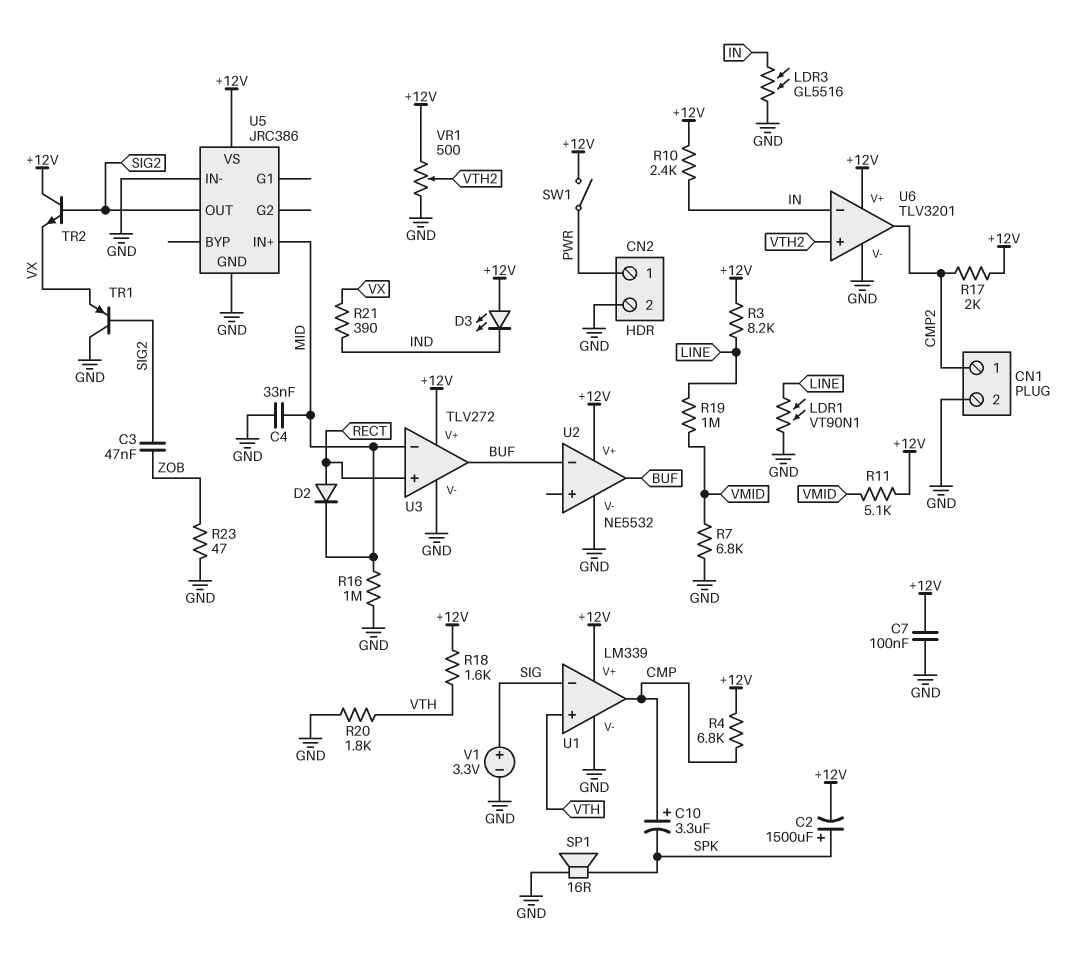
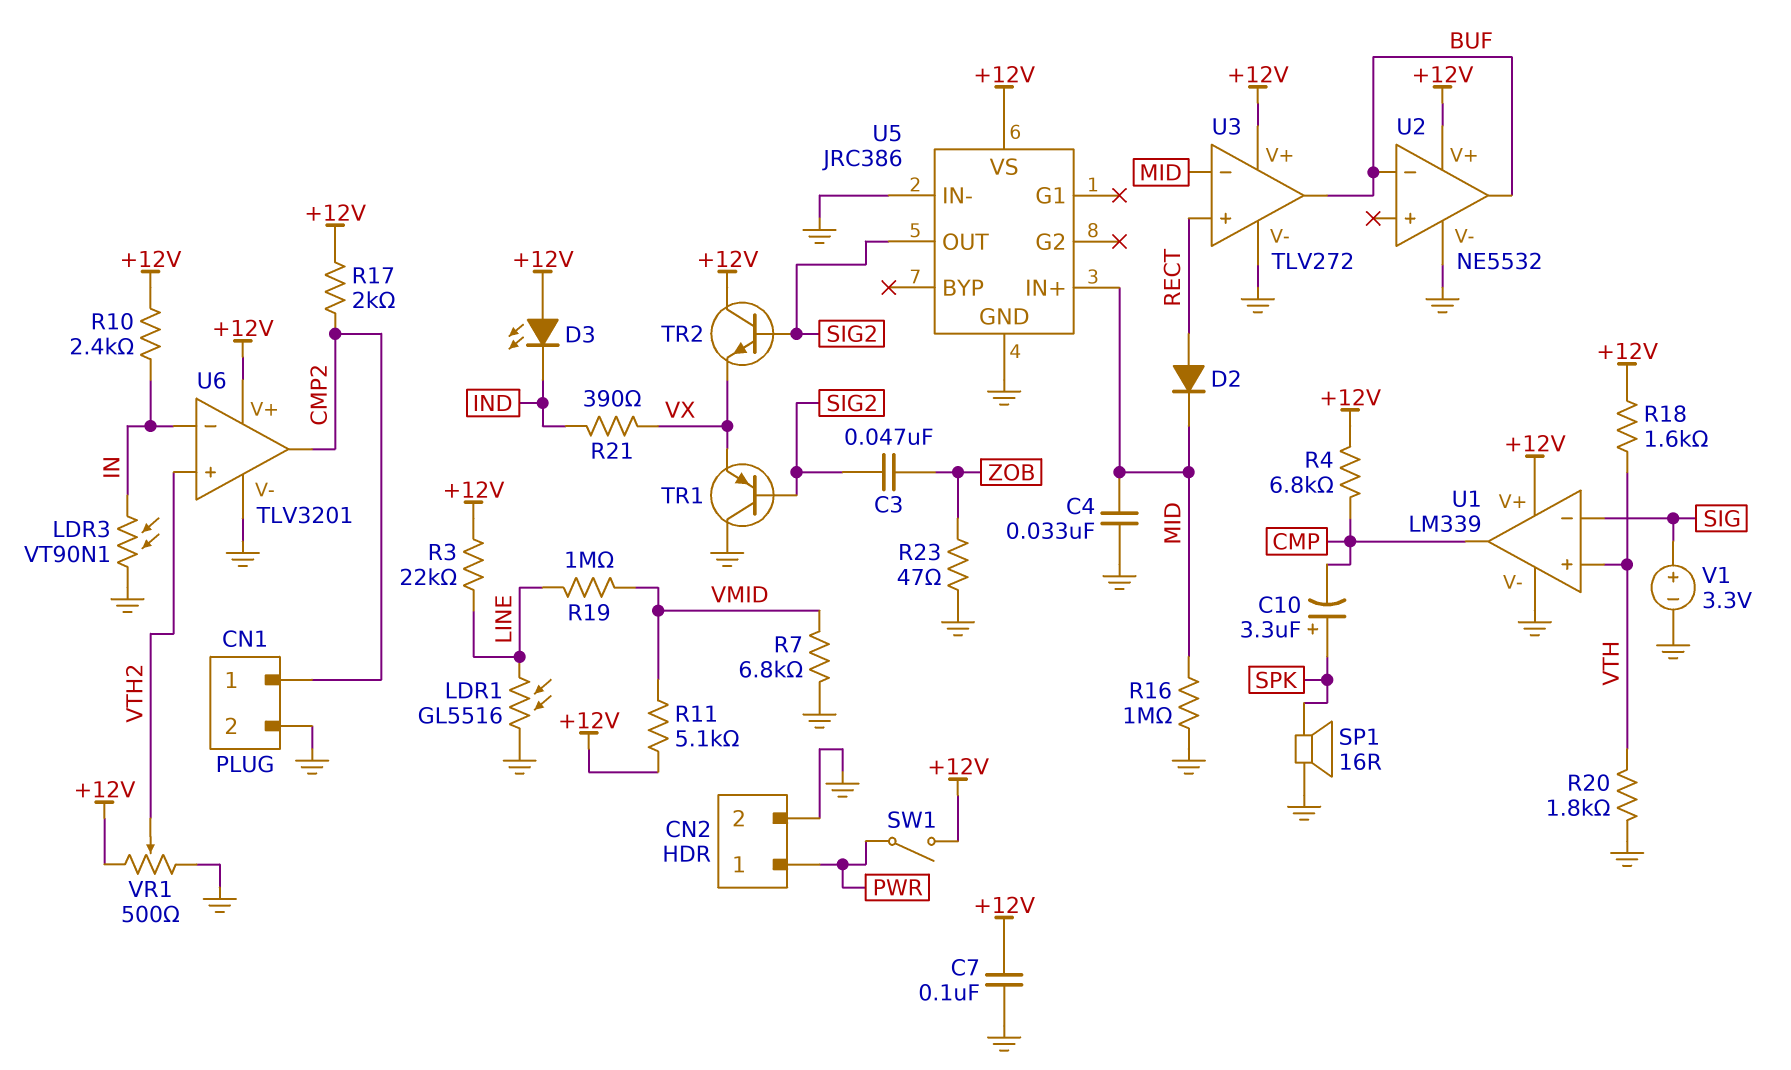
C2: 1500uF (plus SPK, minus +12V) -> none
C10: 3.3uF (plus CMP, minus SPK) -> 3.3uF (plus SPK, minus CMP)
LDR1: VT90N1 (GND, LINE) -> GL5516 (GND, LINE)
LDR3: GL5516 (GND, IN) -> VT90N1 (GND, IN)
R3: 8.2k (+12V, LINE) -> 22k (+12V, LINE)

